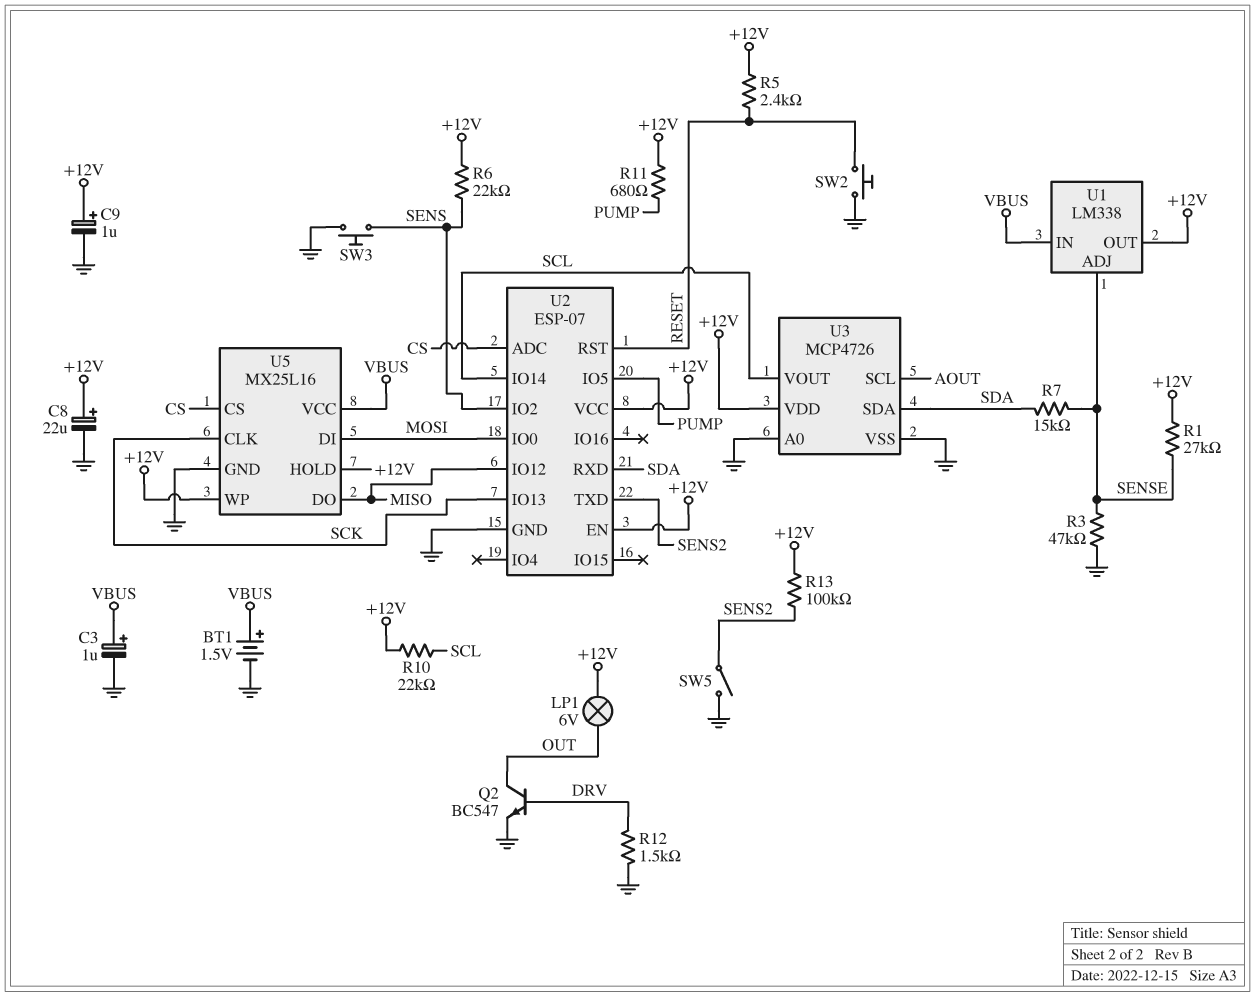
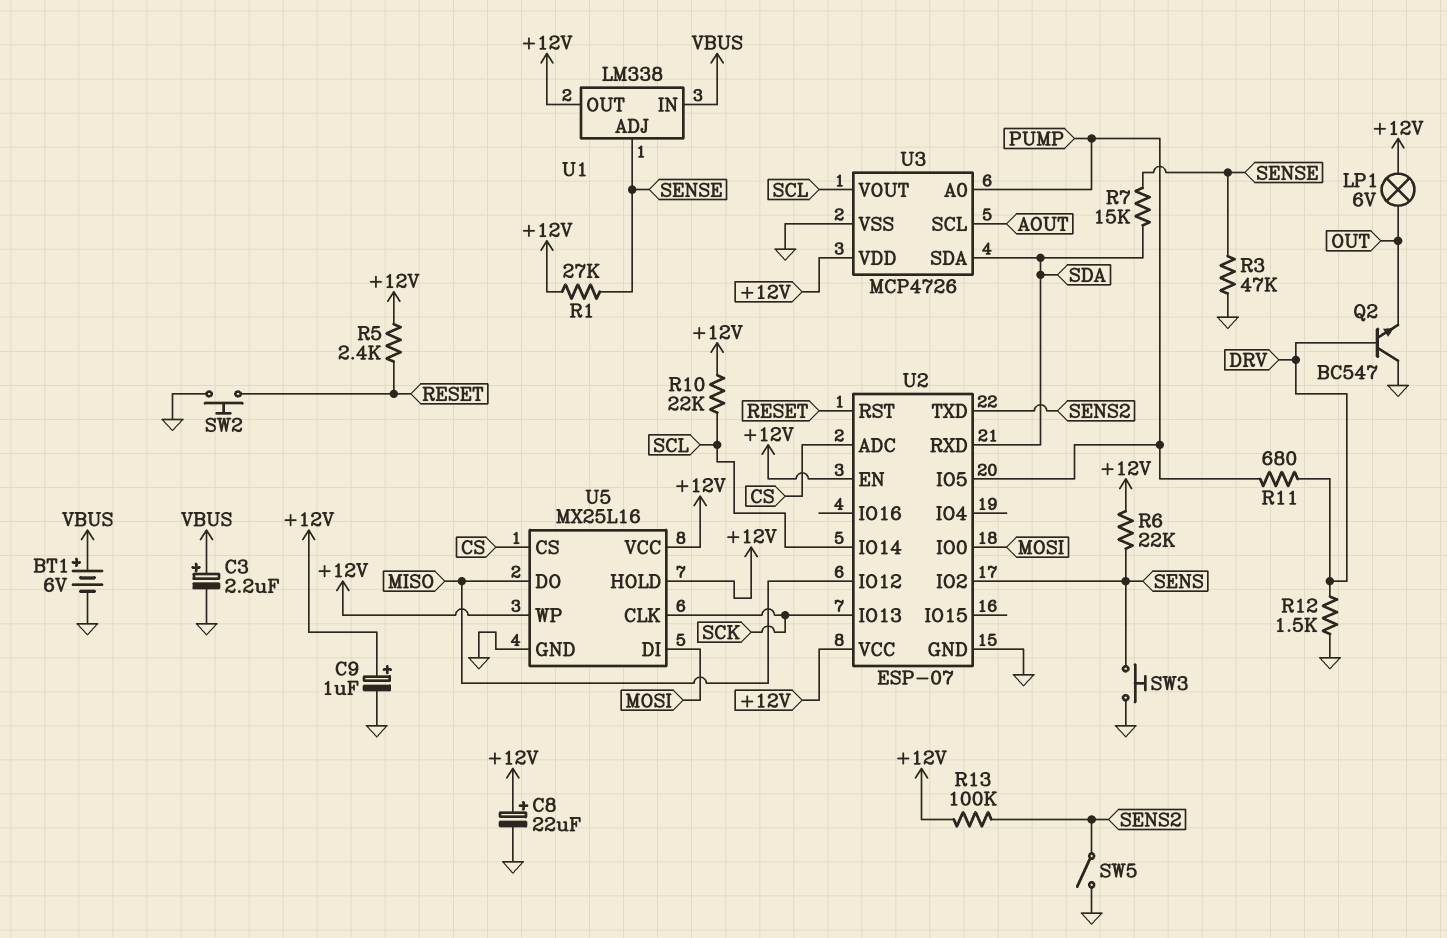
BT1: 1.5V (plus VBUS, minus GND) -> 6V (plus VBUS, minus GND)
C3: 1uF (plus VBUS, minus GND) -> 2.2uF (plus VBUS, minus GND)
Q2: NPN BC547 (B DRV, C OUT, E GND) -> NPN BC547 (B DRV, C GND, E OUT)
R11: 680 (+12V, PUMP) -> 680 (DRV, PUMP)
U3 pin A0: GND -> PUMP
U5 pin VCC: VBUS -> +12V

